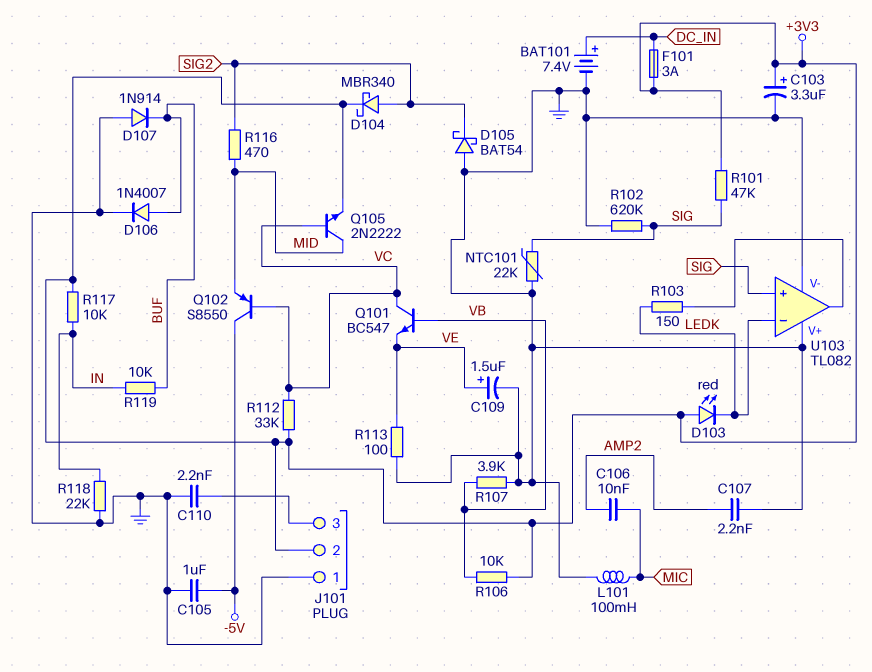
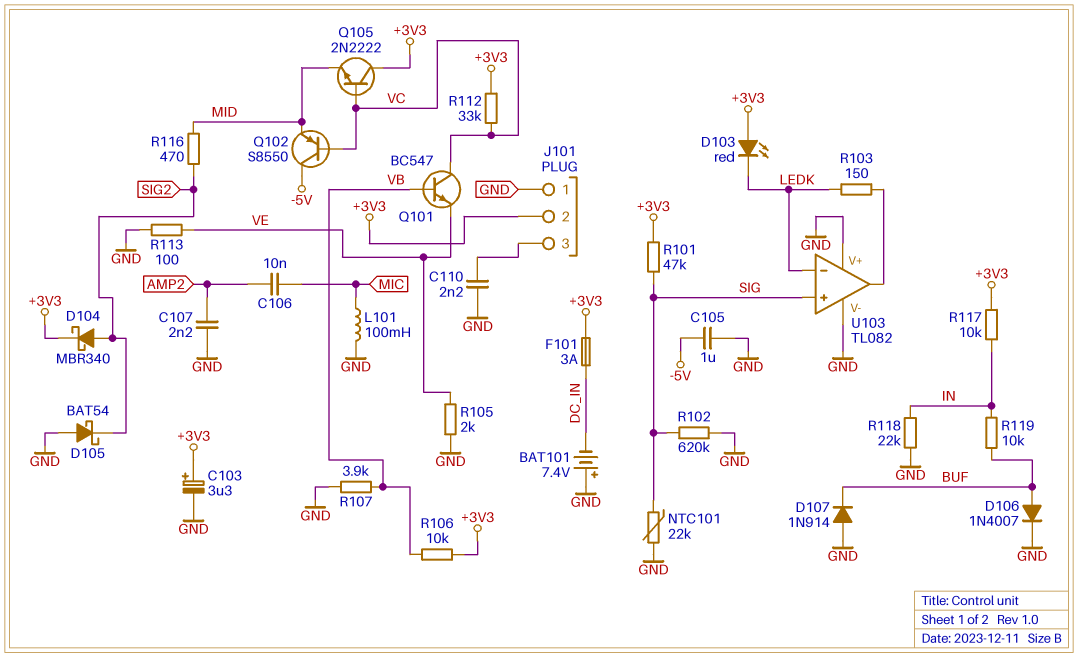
BAT101: 7.4V (plus DC_IN, minus GND) -> 7.4V (plus GND, minus DC_IN)
C109: 1.5uF (plus VE, minus GND) -> none
Q105: NPN 2N2222 (B VC, C MID, E +3V3) -> NPN 2N2222 (B VC, C +3V3, E MID)
R105: none -> 2k (GND, VE)

